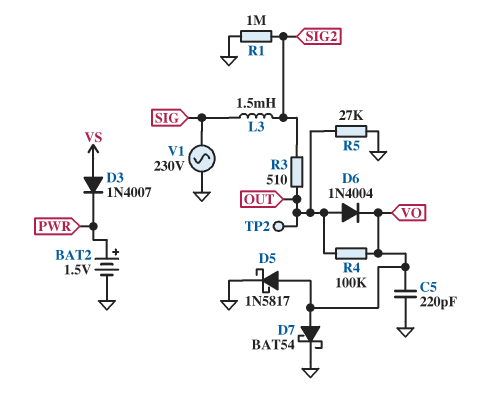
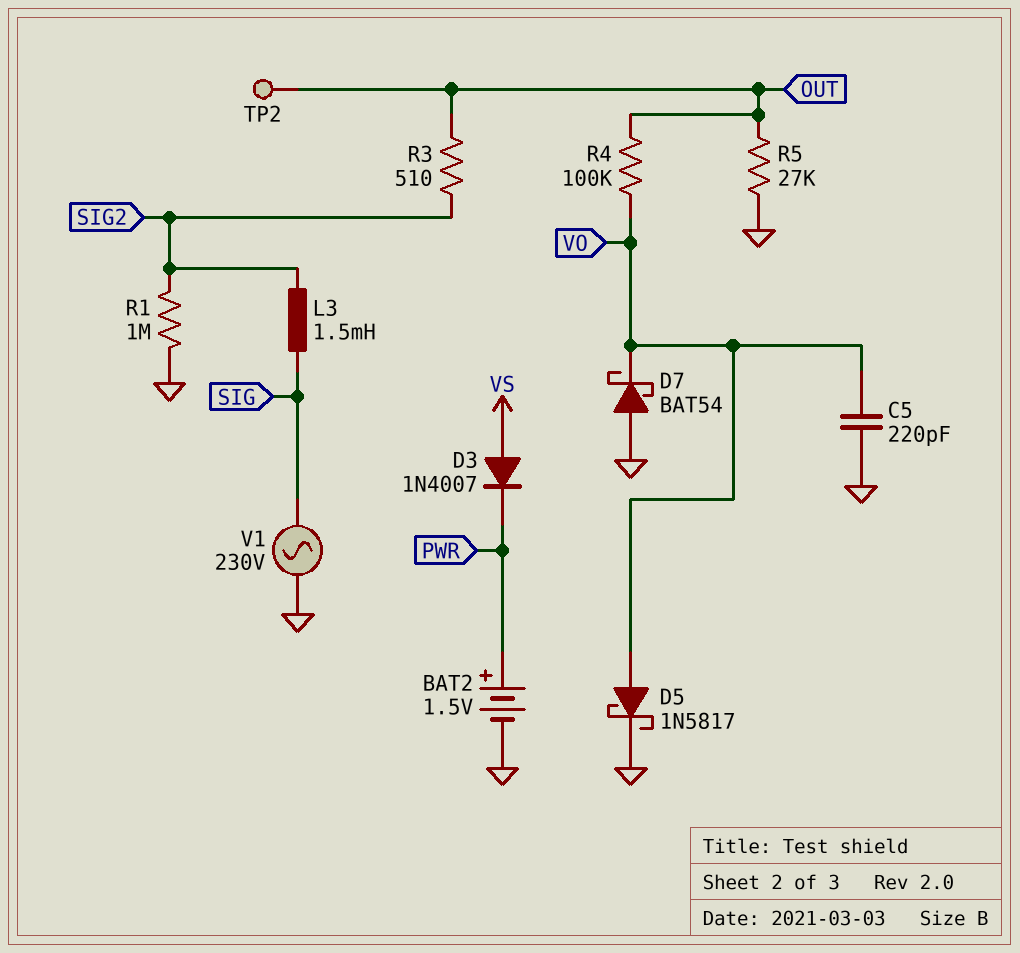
D6: diode 1N4004 (A OUT, K VO) -> none
D7: schottky BAT54 (A VO, K GND) -> schottky BAT54 (A GND, K VO)

